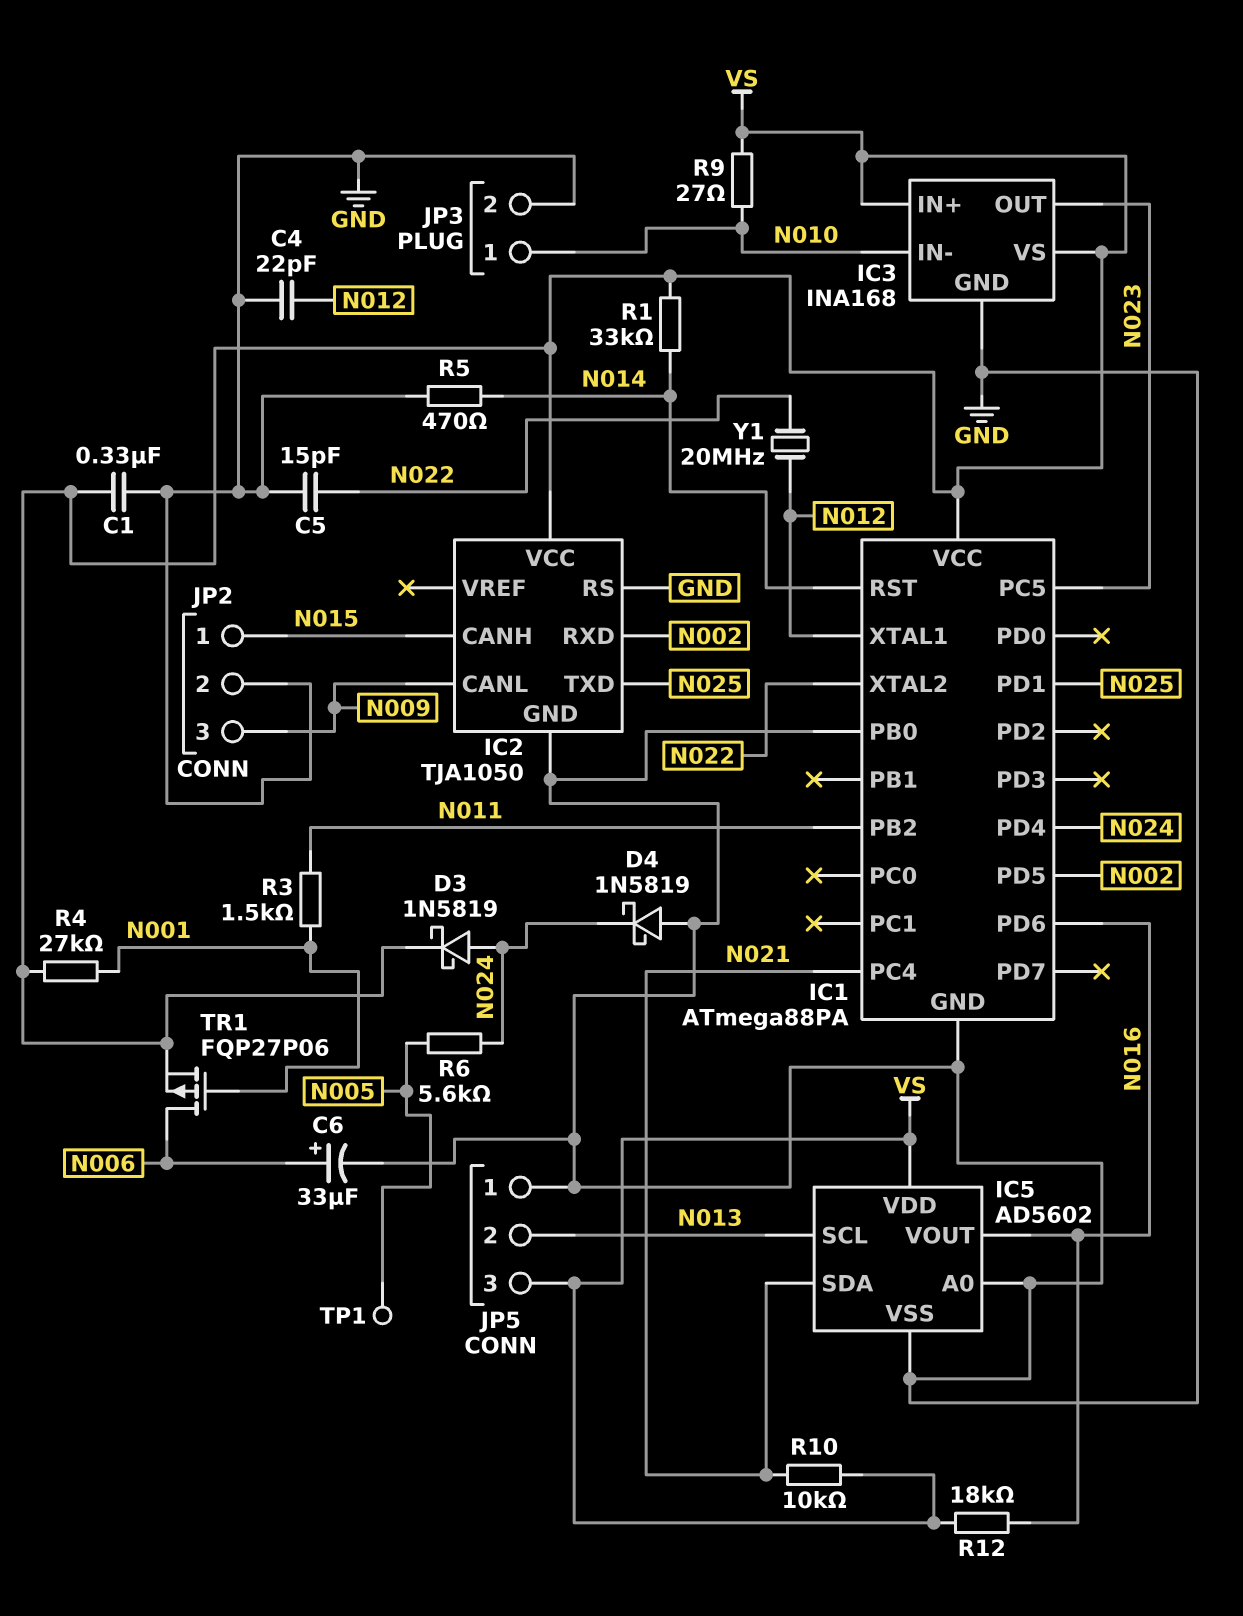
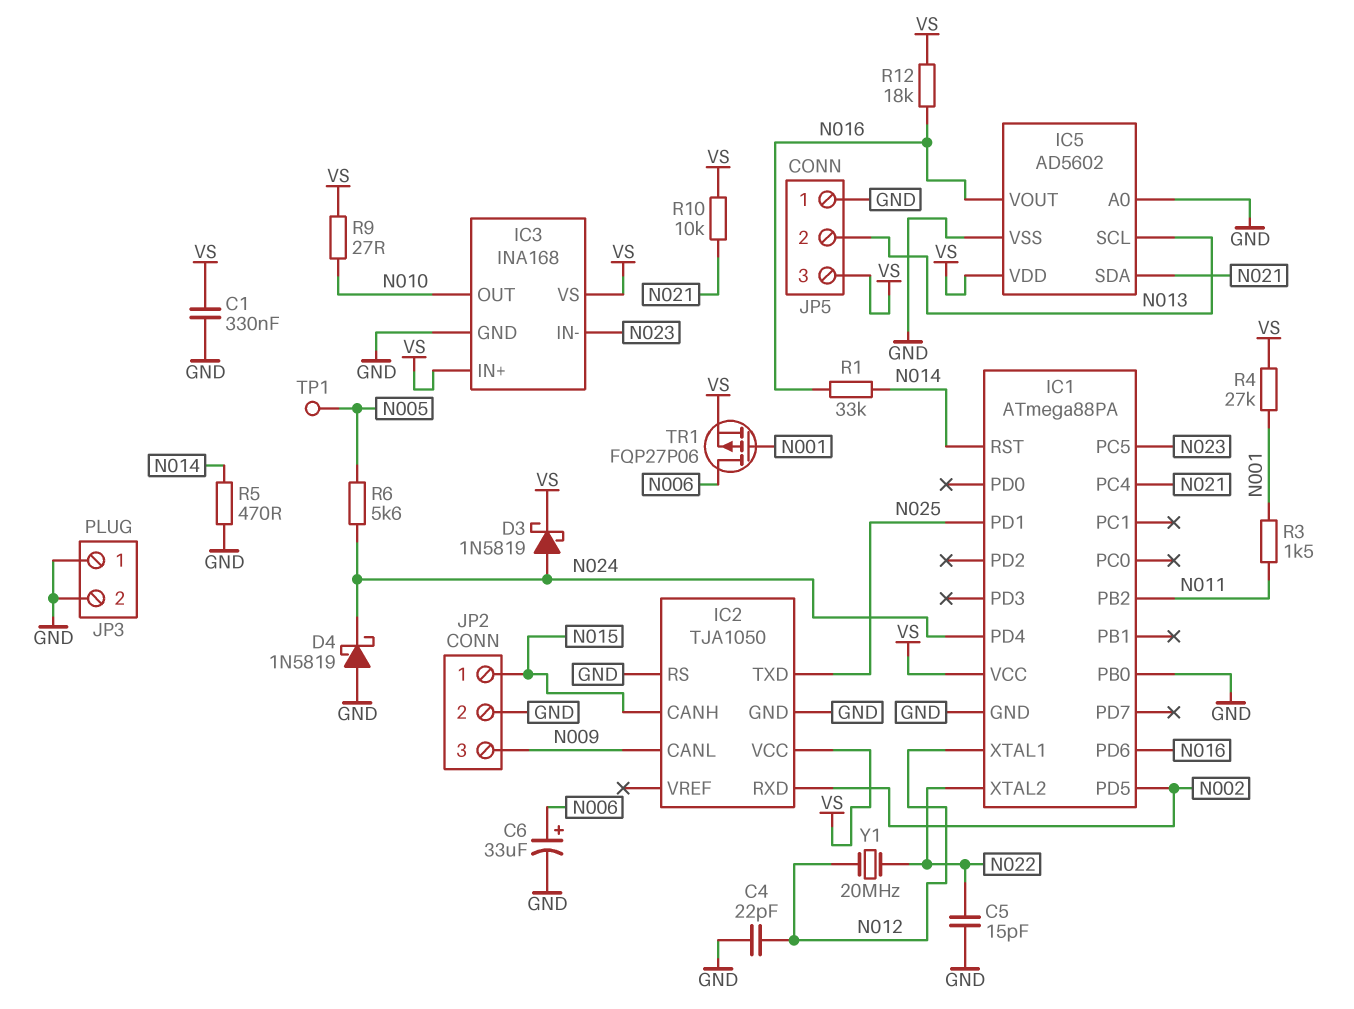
IC3 pin IN-: N010 -> N023
IC3 pin OUT: N023 -> N010
JP3 pin 1: N010 -> GND
R1: 33k (N014, VS) -> 33k (N014, N016)

